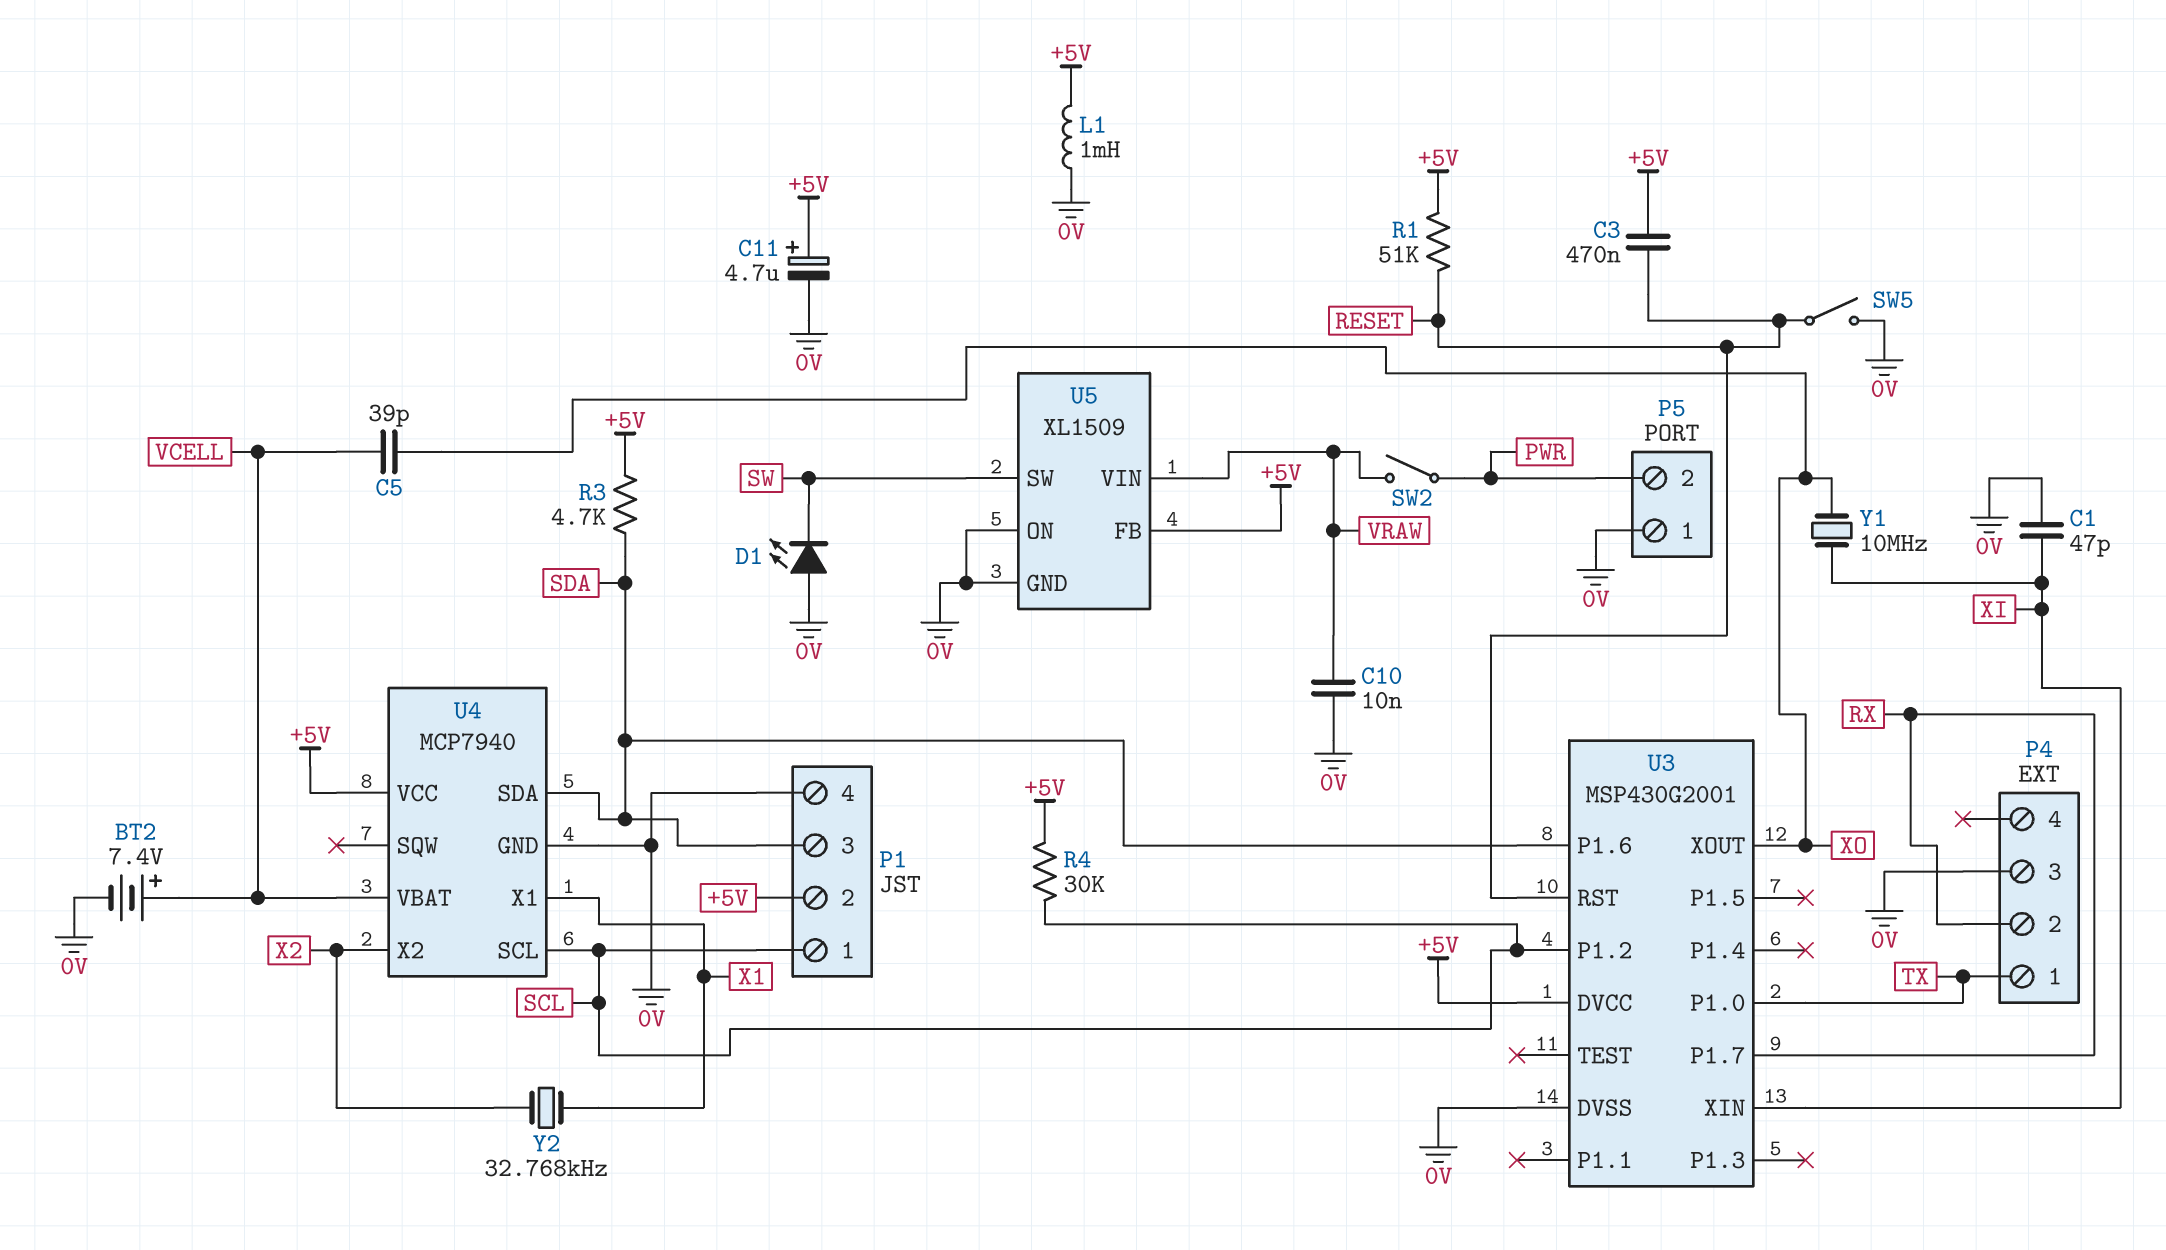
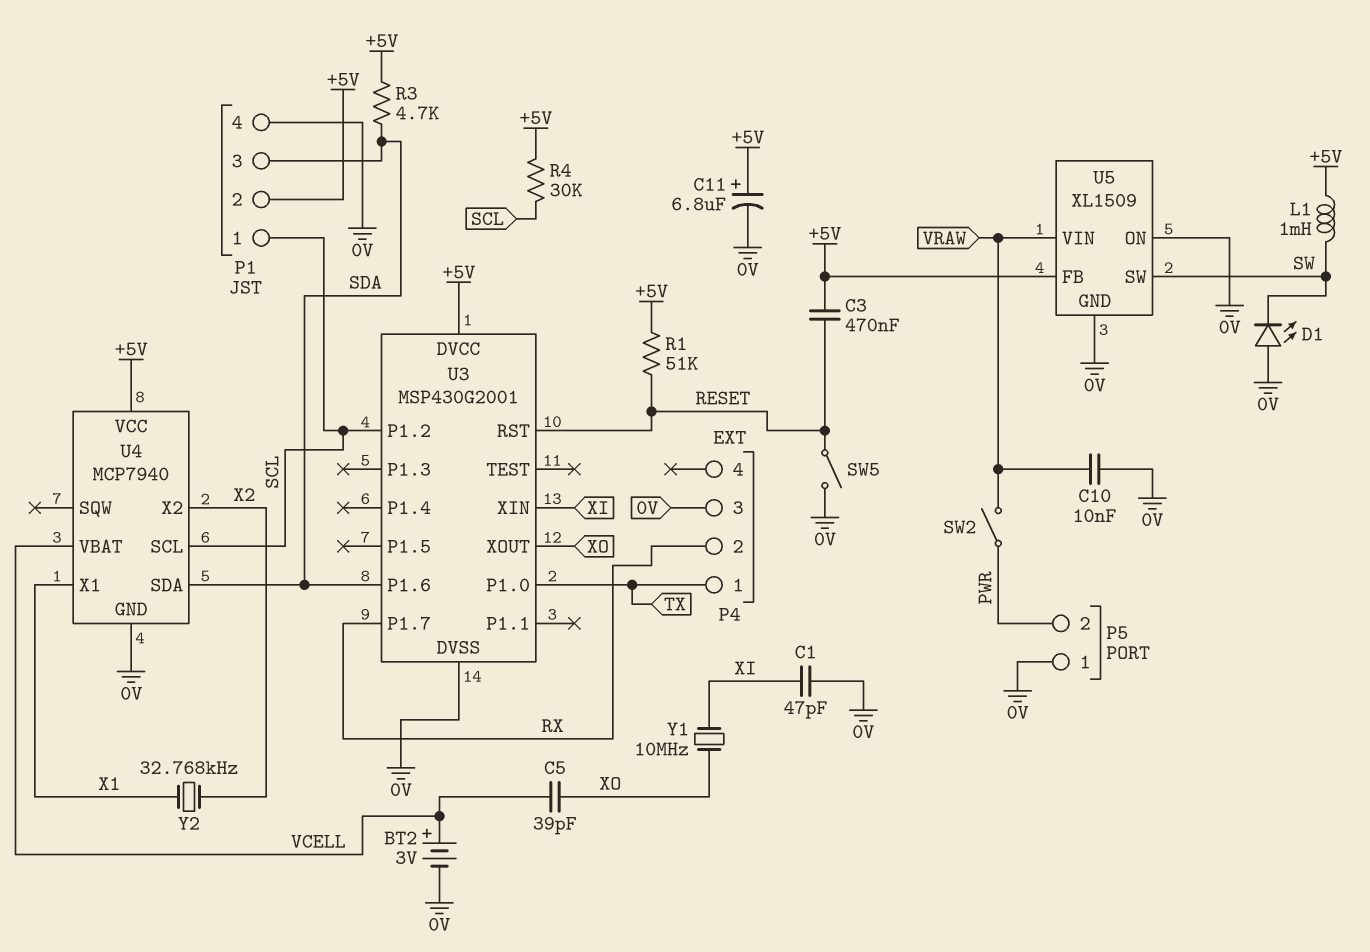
BT2: 7.4V (plus VCELL, minus 0V) -> 3V (plus VCELL, minus 0V)
C11: 4.7uF (plus +5V, minus 0V) -> 6.8uF (plus +5V, minus 0V)
L1: 1mH (+5V, 0V) -> 1mH (+5V, SW)

